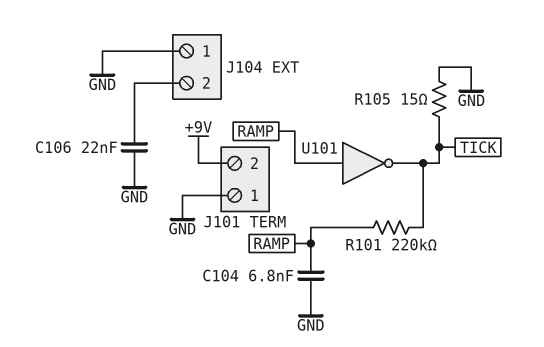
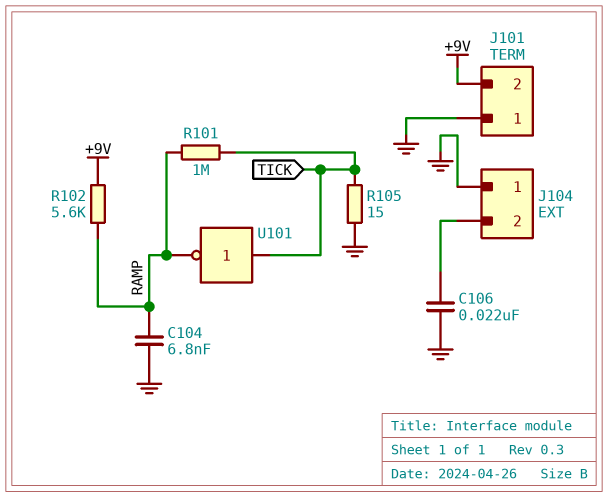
R101: 220k (RAMP, TICK) -> 1M (RAMP, TICK)
R102: none -> 5.6k (+9V, RAMP)
U101: NOT (in RAMP, out TICK) -> NOT (in TICK, out RAMP)

